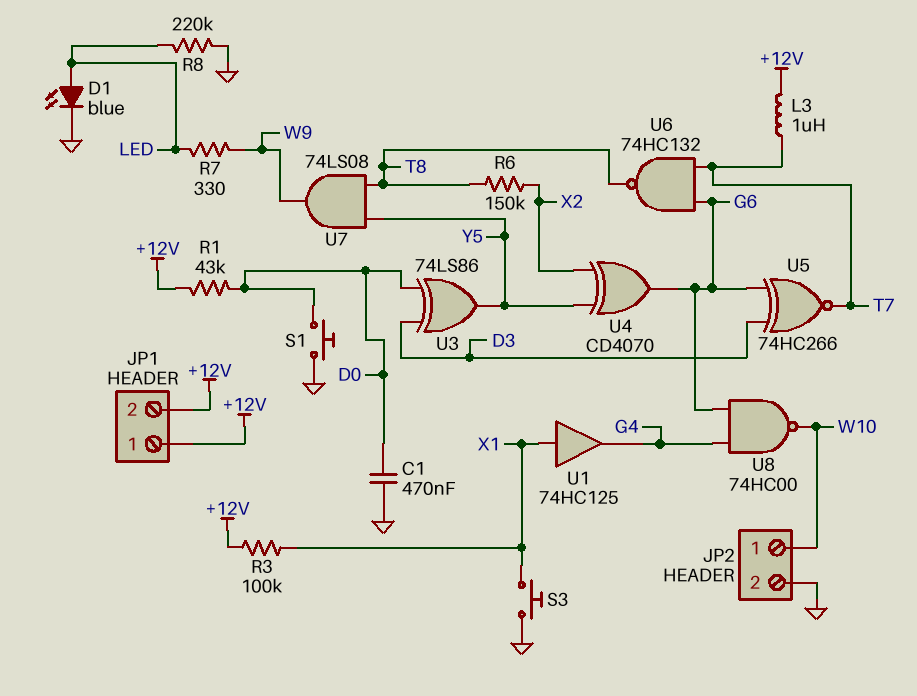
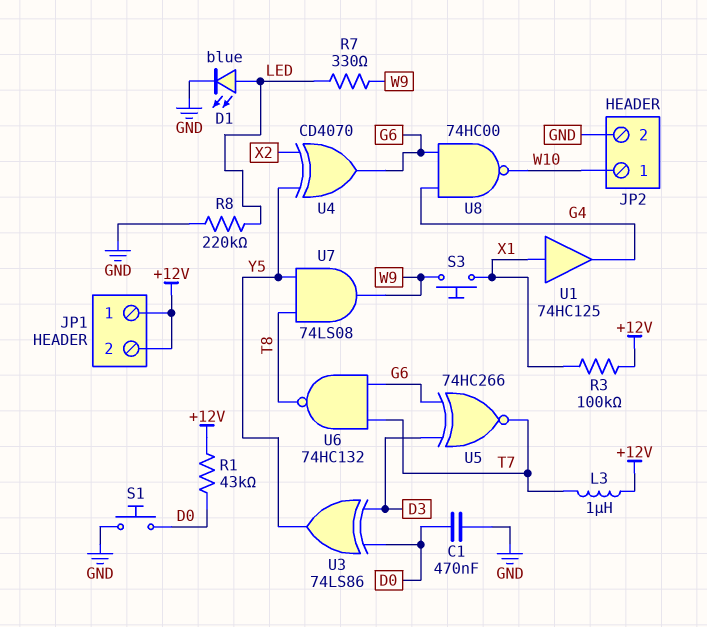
R6: 150k (T8, X2) -> none
S3: button (GND, X1) -> button (W9, X1)

